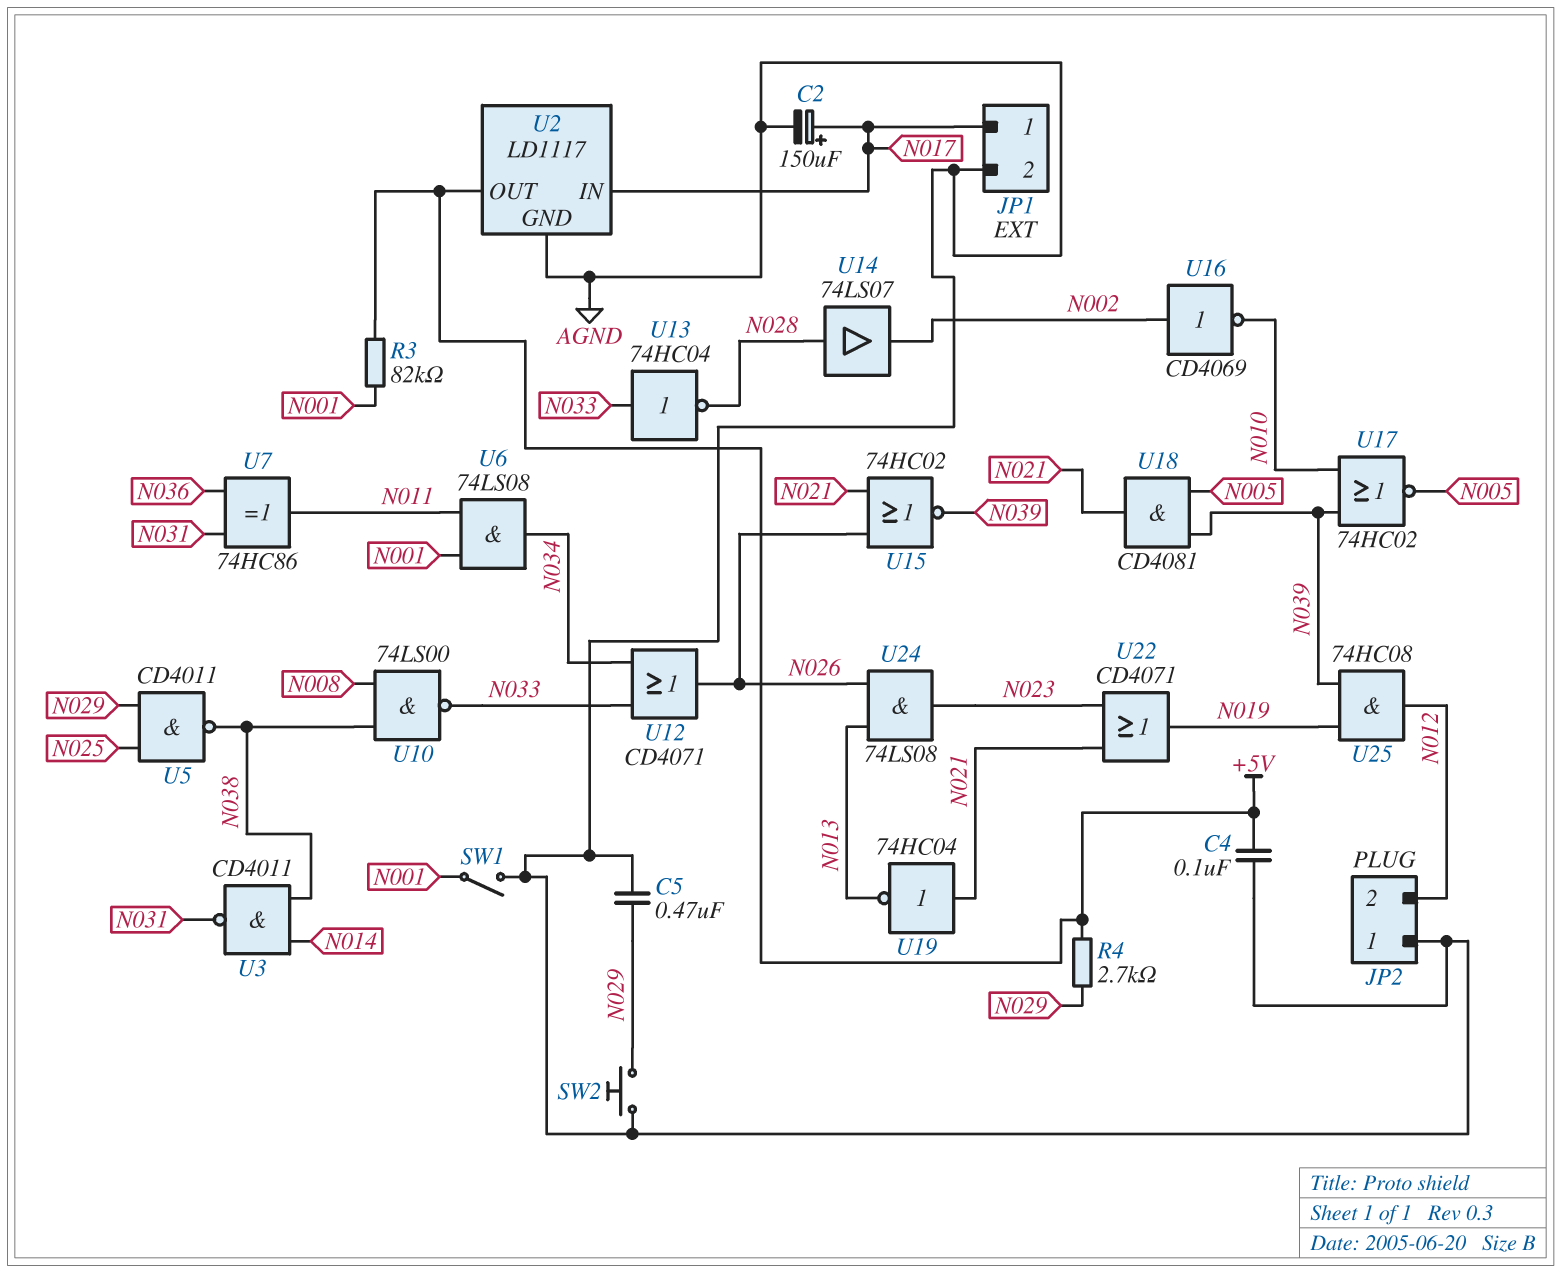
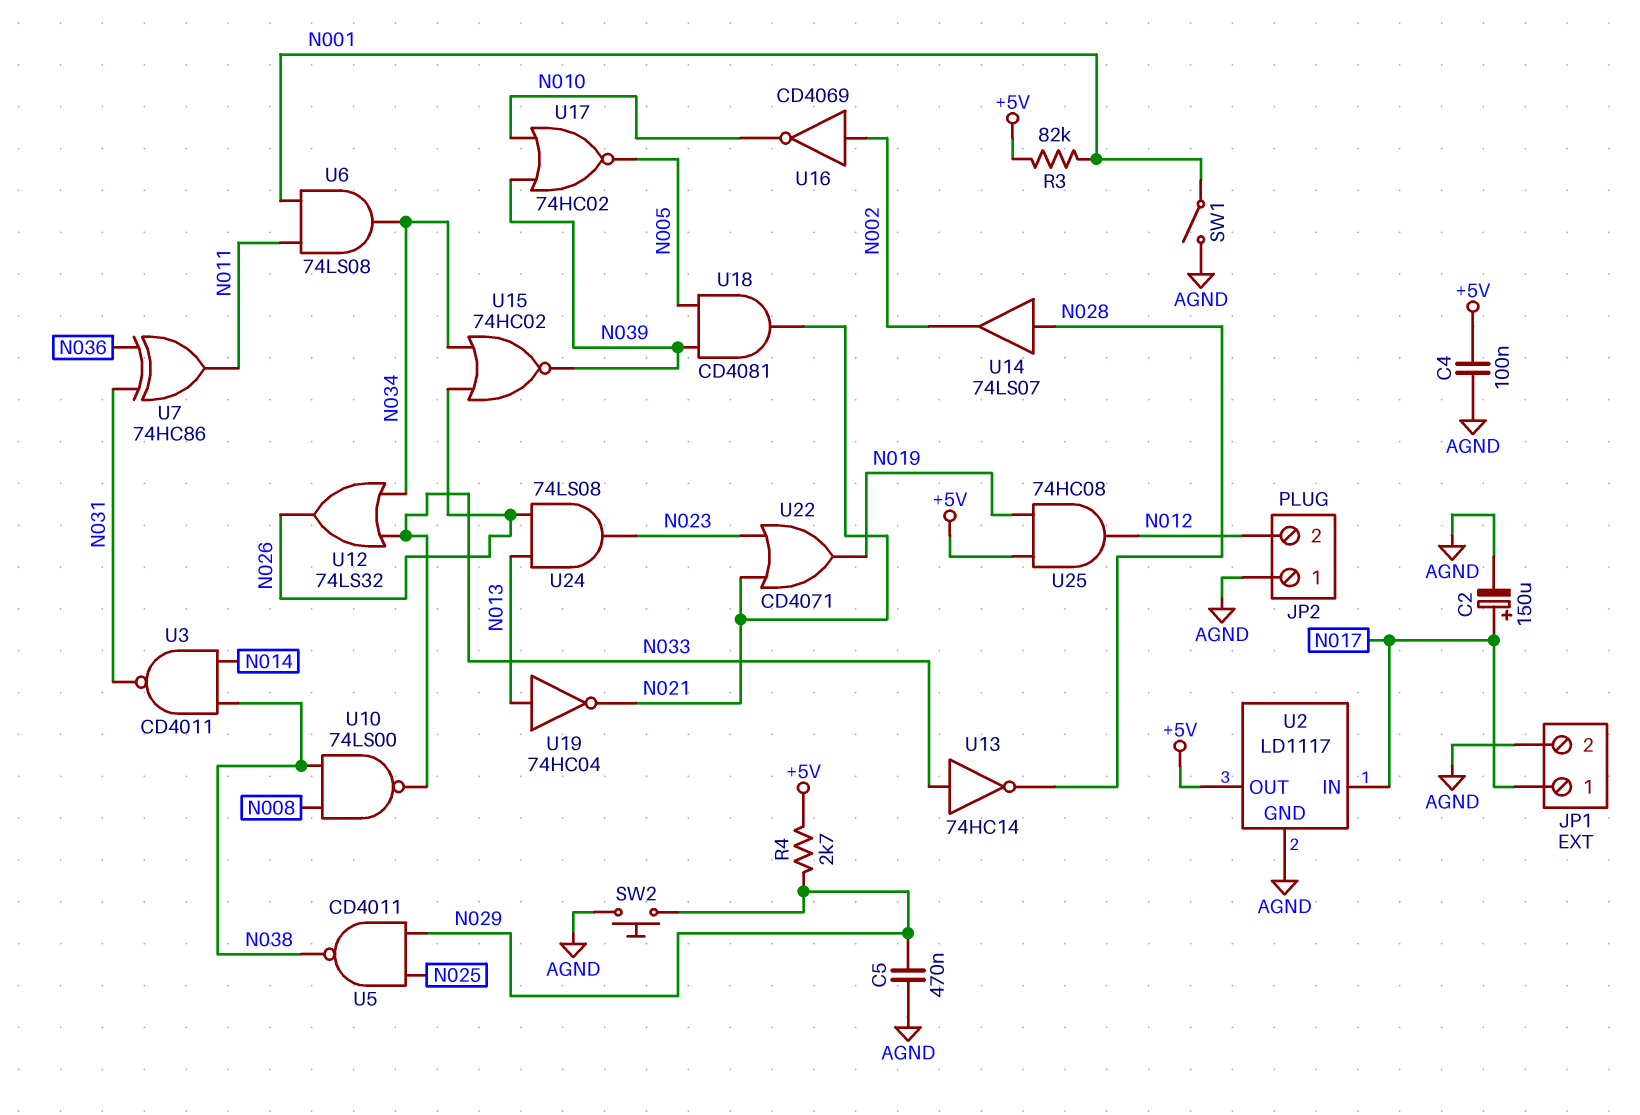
U12: OR CD4071 (in N033, in N034, out N026) -> OR 74LS32 (in N033, in N034, out N026)
U13: NOT 74HC04 (in N033, out N028) -> NOT 74HC14 (in N033, out N028)
U15: NOR 74HC02 (in N021, in N026, out N039) -> NOR 74HC02 (in N026, in N034, out N039)
U19: NOT 74HC04 (in N021, out N013) -> NOT 74HC04 (in N013, out N021)
U25: AND 74HC08 (in N019, in N039, out N012) -> AND 74HC08 (in +5V, in N019, out N012)

